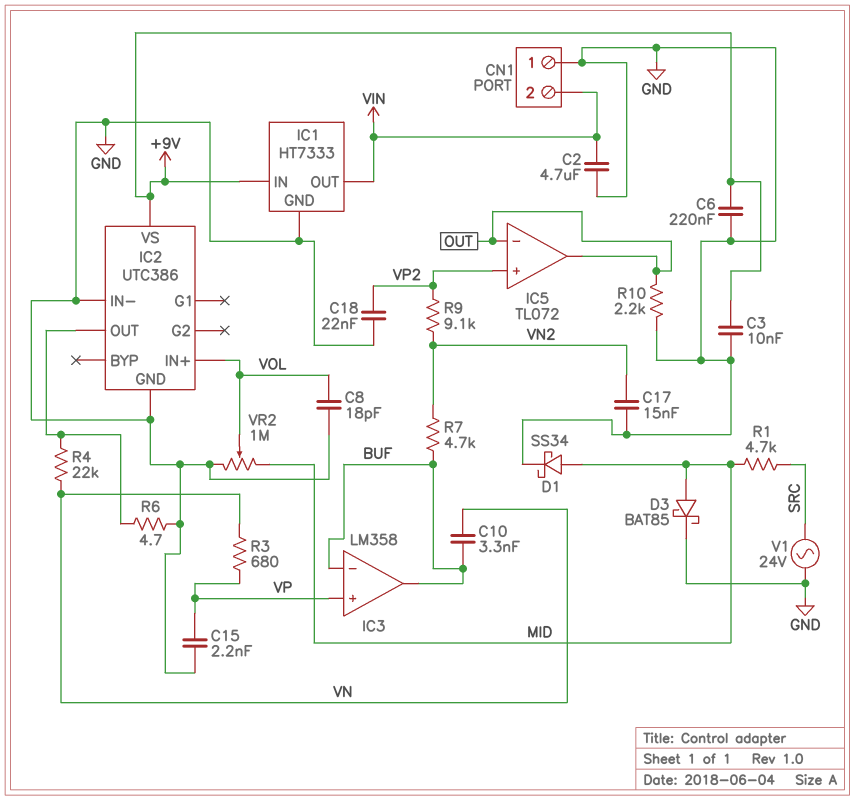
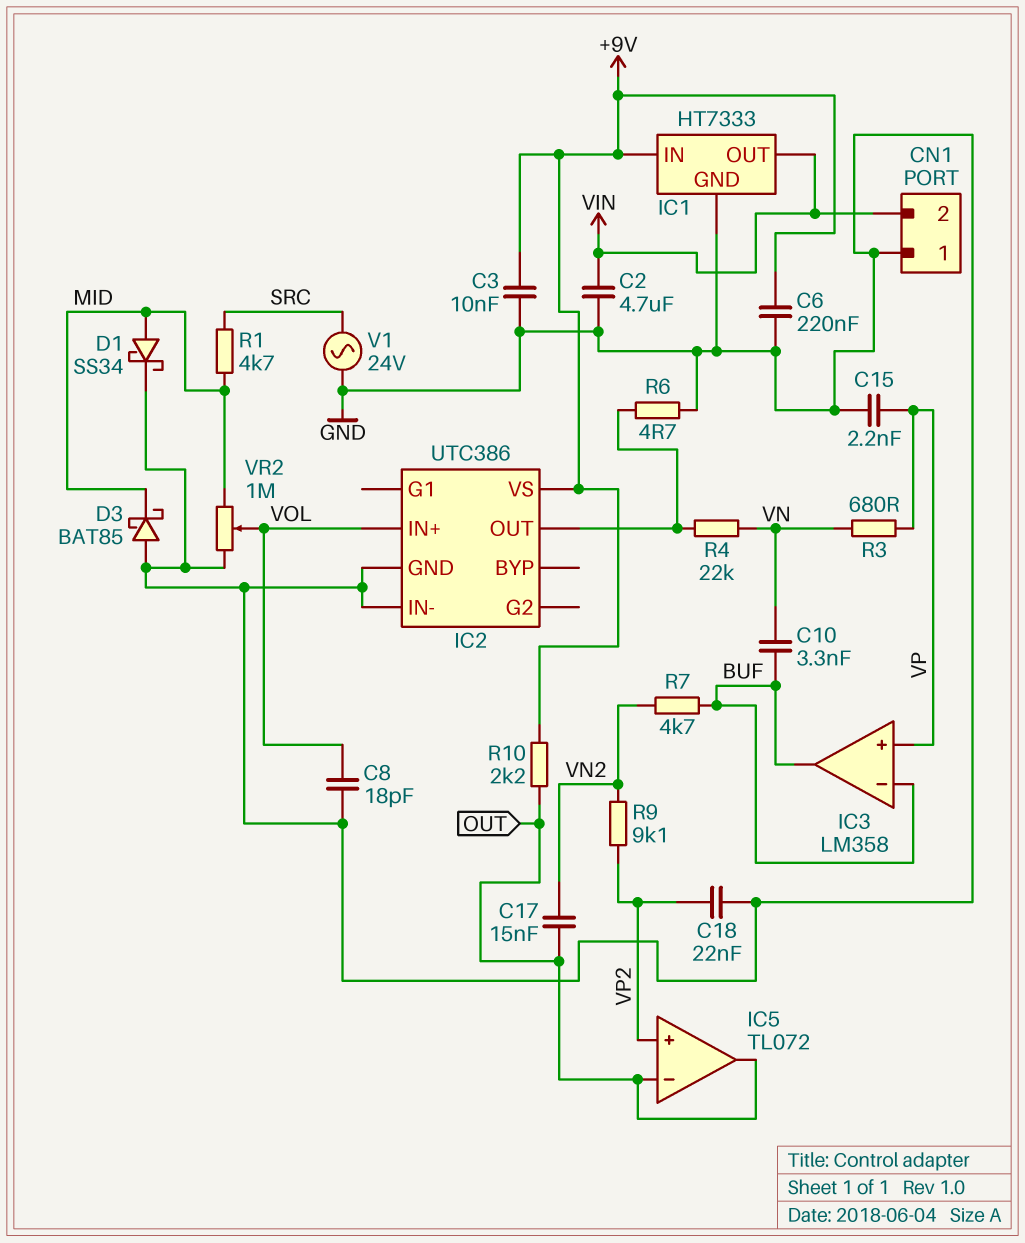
C17: 15nF (GND, VN2) -> 15nF (OUT, VN2)
D3: schottky BAT85 (A MID, K GND) -> schottky BAT85 (A GND, K MID)
R10: 2.2k (GND, OUT) -> 2.2k (+9V, OUT)

